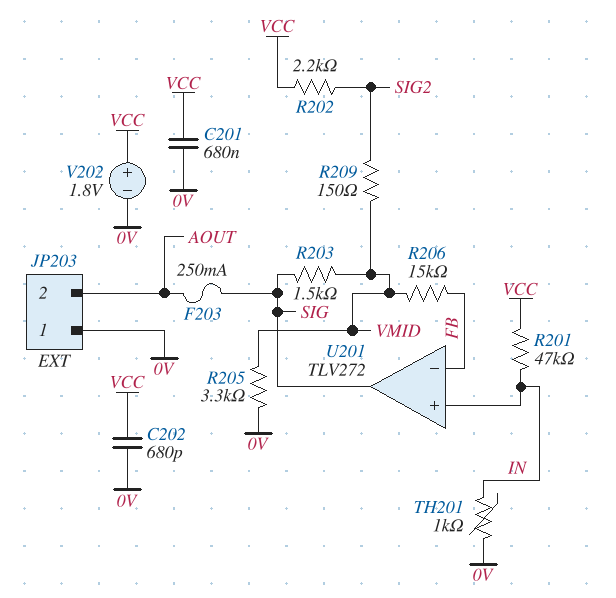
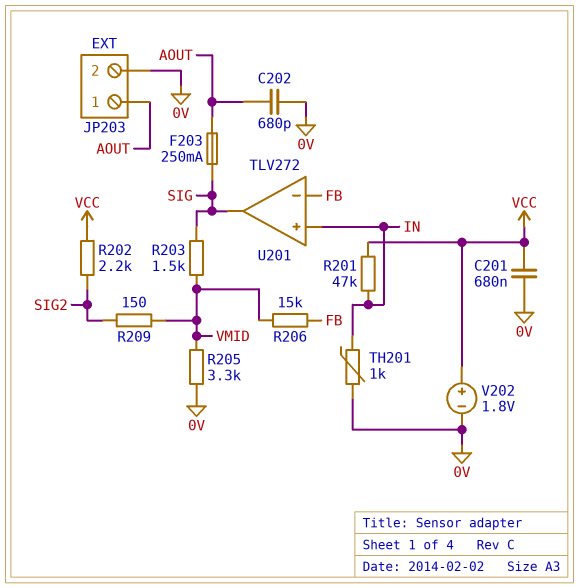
C202: 680pF (0V, VCC) -> 680pF (0V, AOUT)
JP203 pin 1: 0V -> AOUT
JP203 pin 2: AOUT -> 0V

